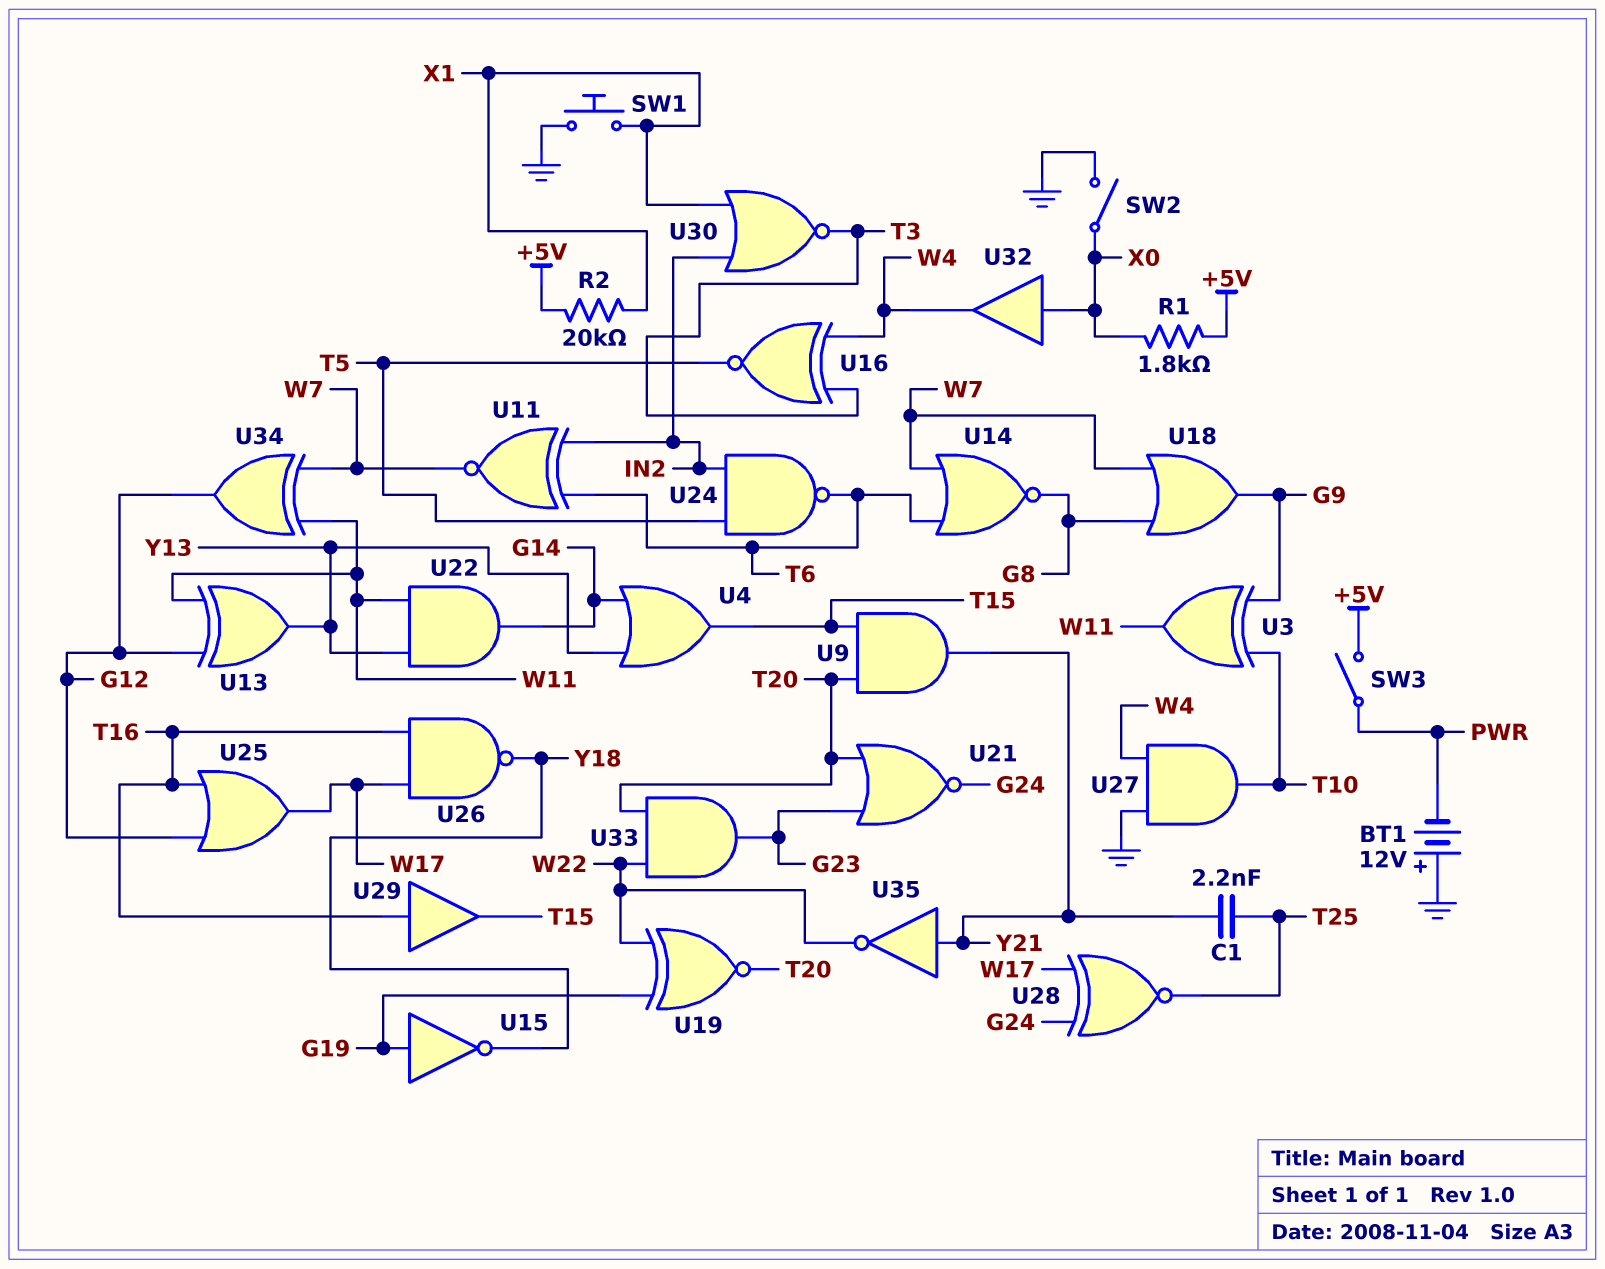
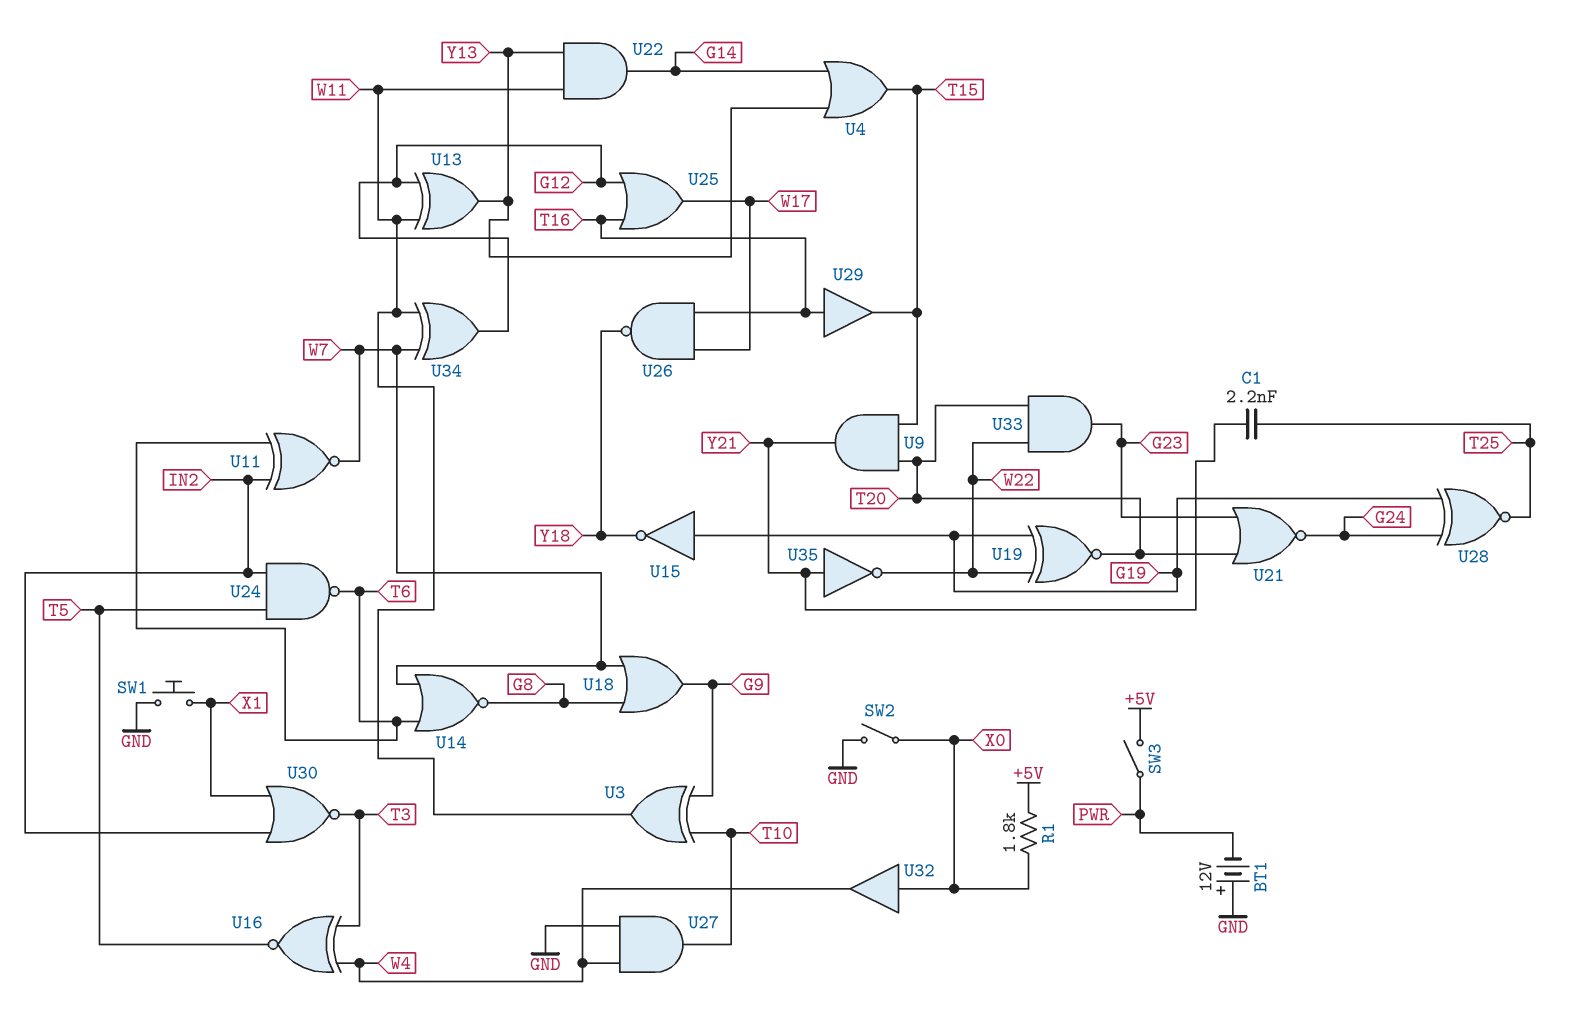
R2: 20k (+5V, X1) -> none
U28: XNOR (in G24, in W17, out T25) -> XNOR (in G19, in G24, out T25)

